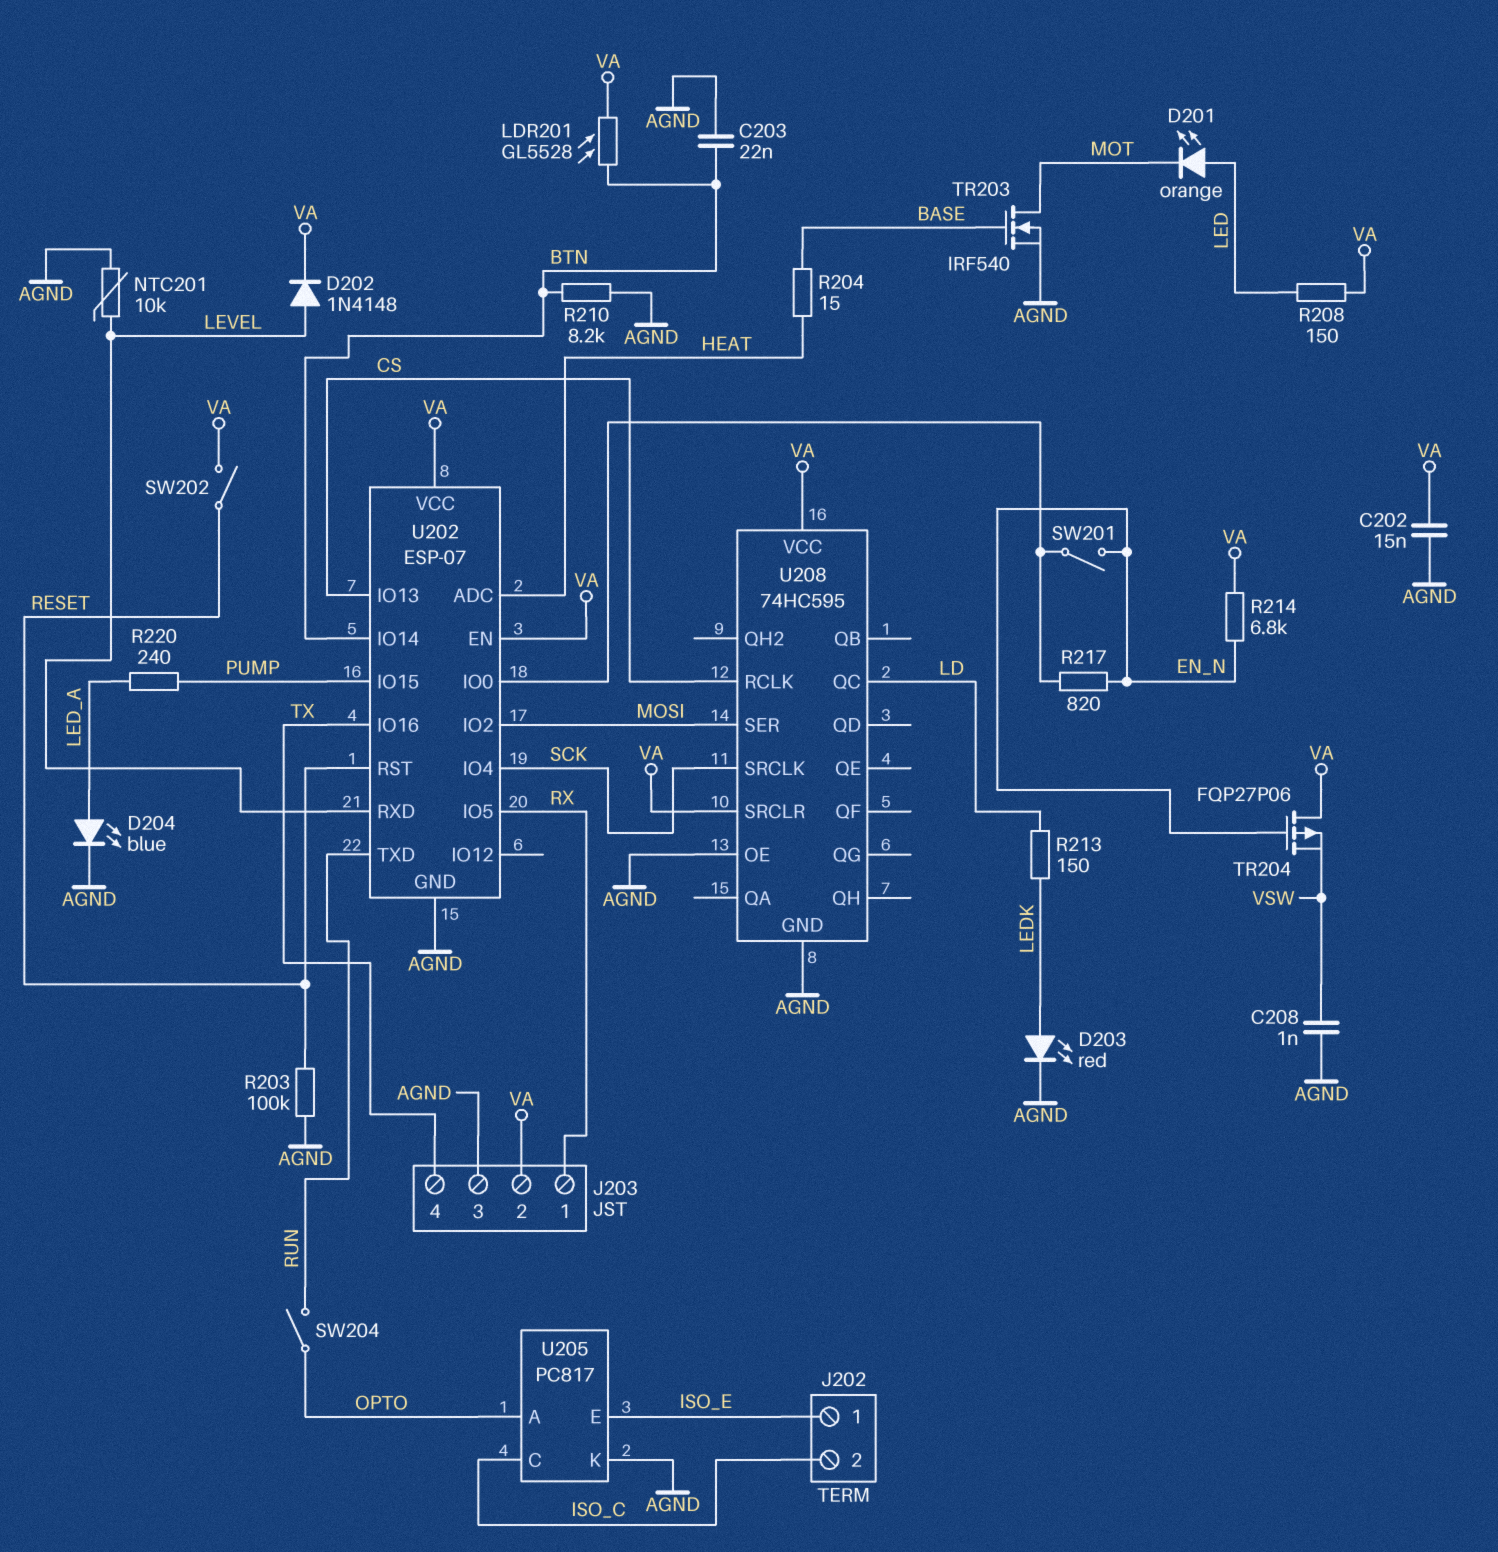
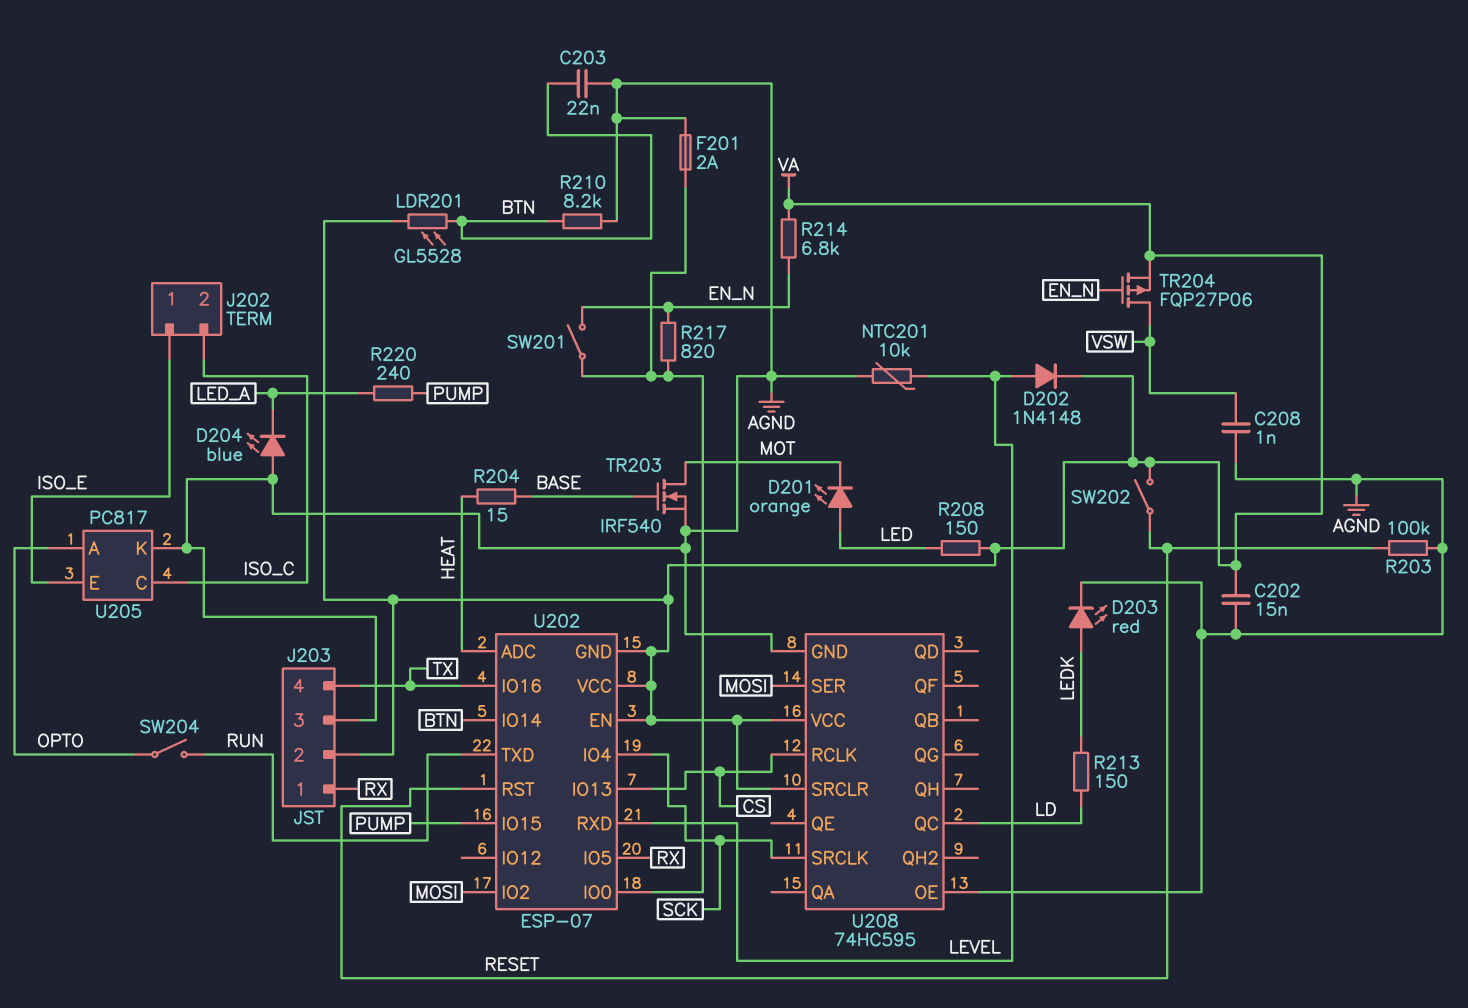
D204: LED blue (A LED_A, K AGND) -> LED blue (A AGND, K LED_A)
F201: none -> 2A (AGND, U202/IO0)
TR204: PMOS FQP27P06 (G EN_N, D VA, S VSW) -> PMOS FQP27P06 (G EN_N, D VSW, S VA)
U202 pin GND: AGND -> VA

